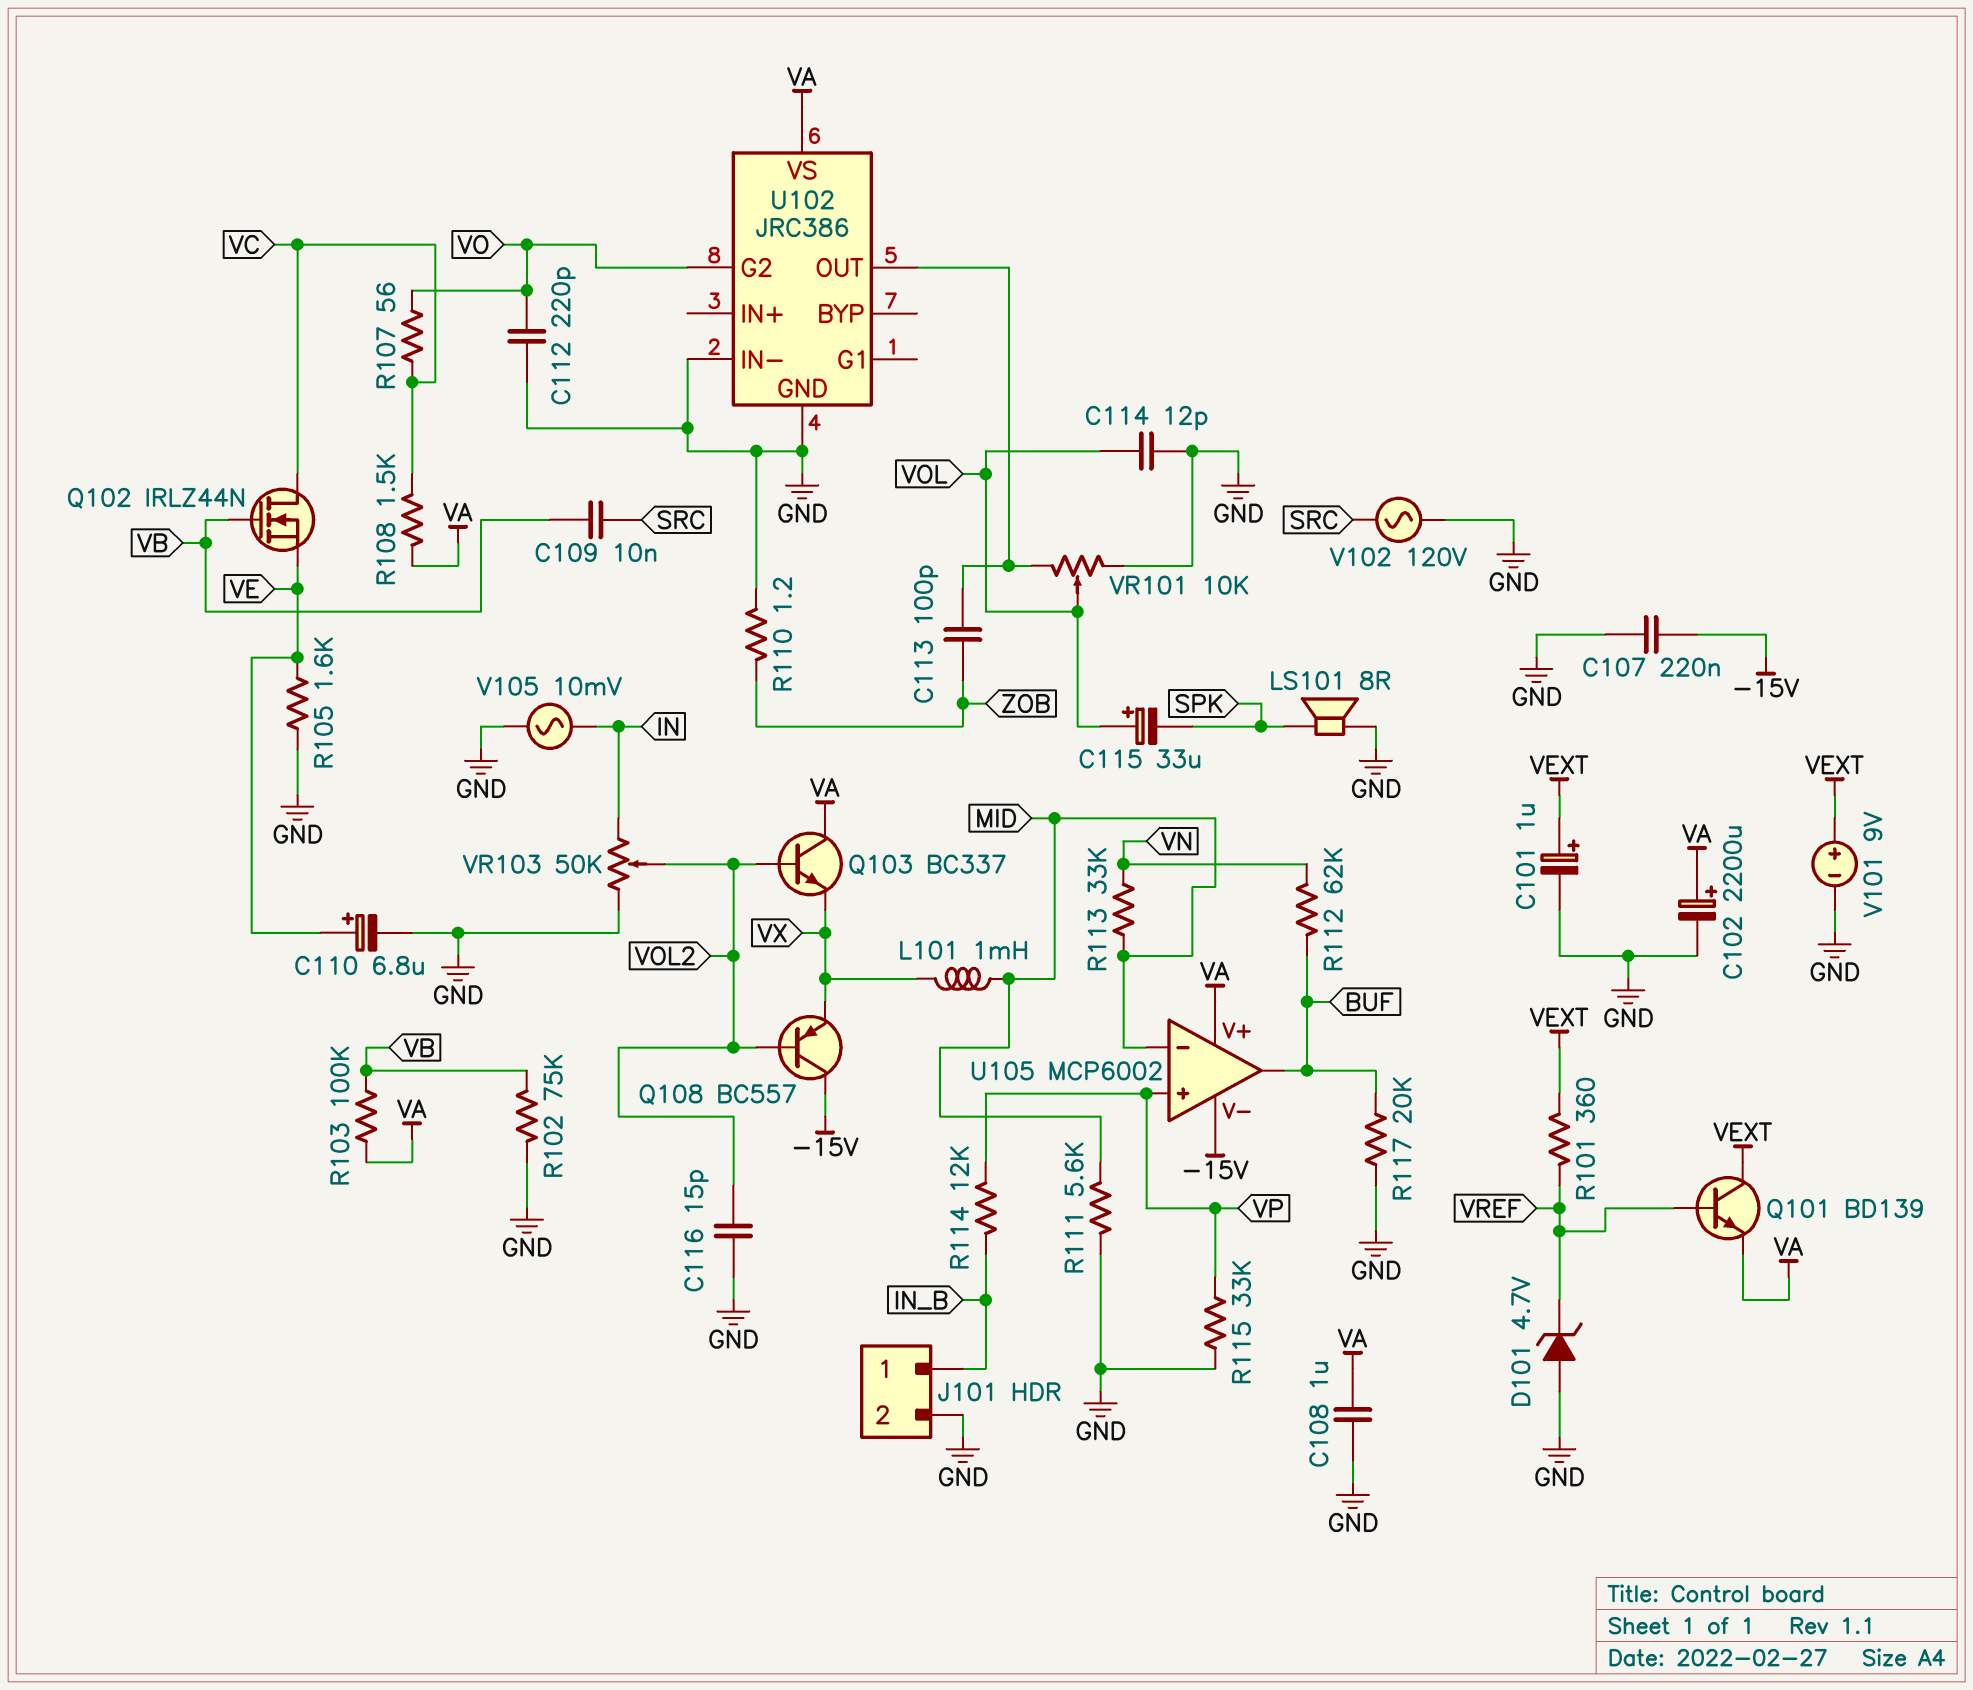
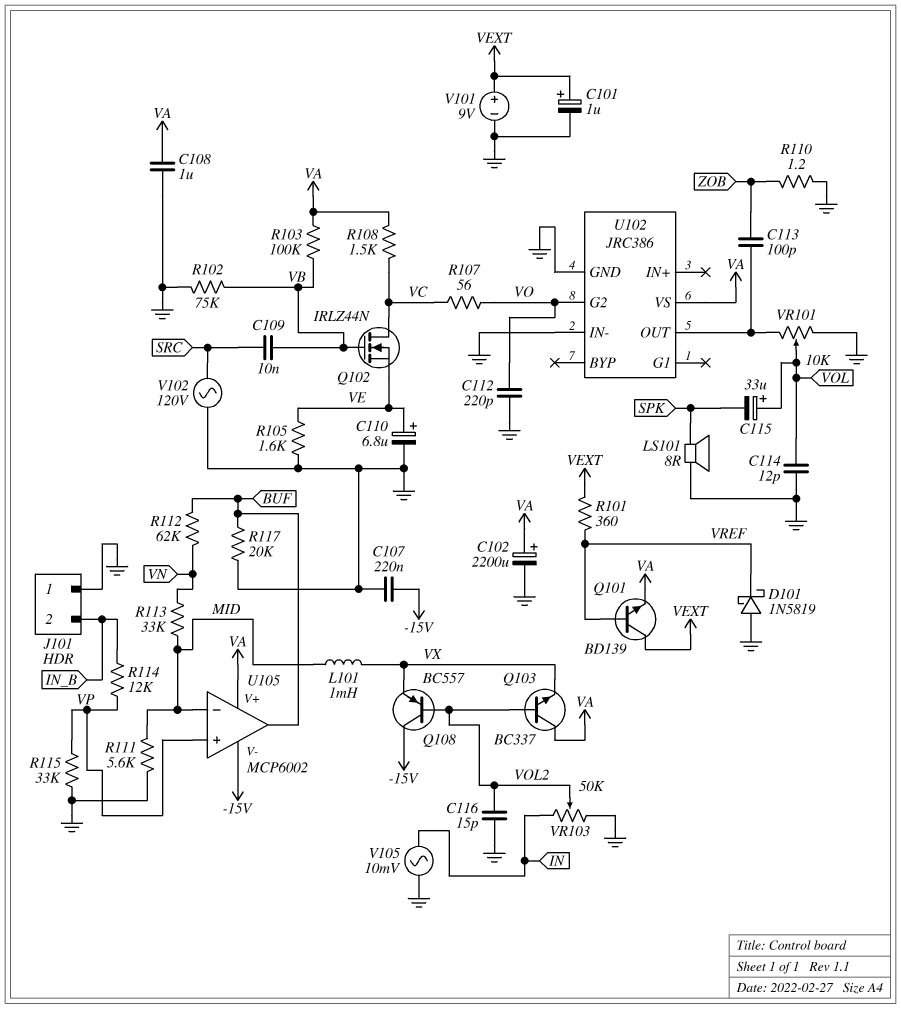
D101: zener 4.7V (A GND, K VREF) -> schottky 1N5819 (A GND, K VREF)
J101 pin 1: IN_B -> GND
J101 pin 2: GND -> IN_B

